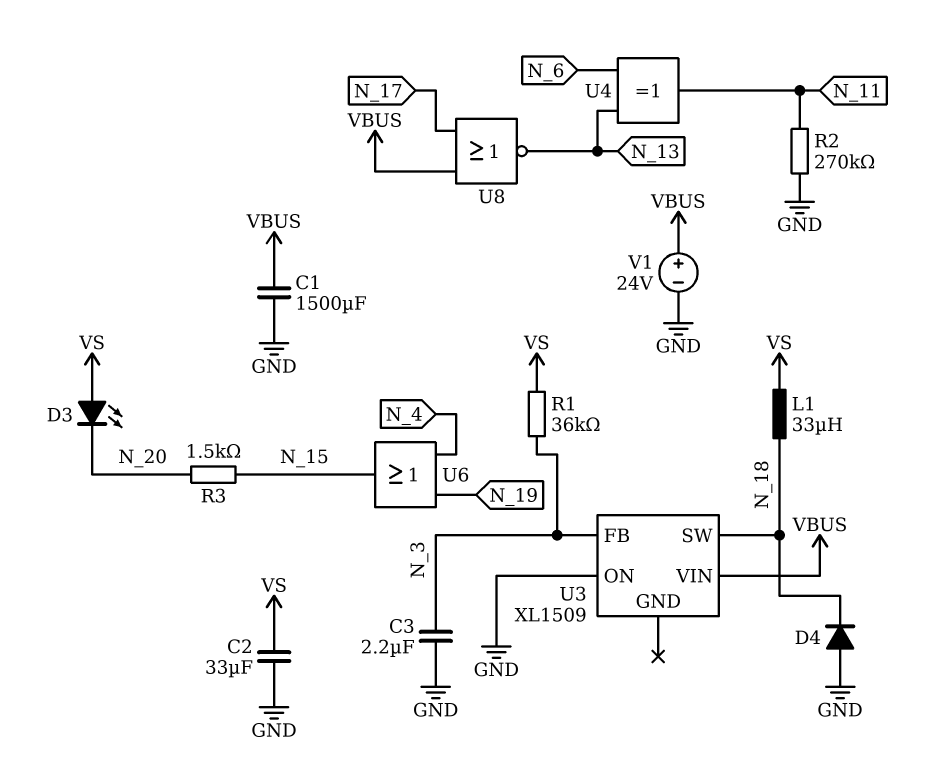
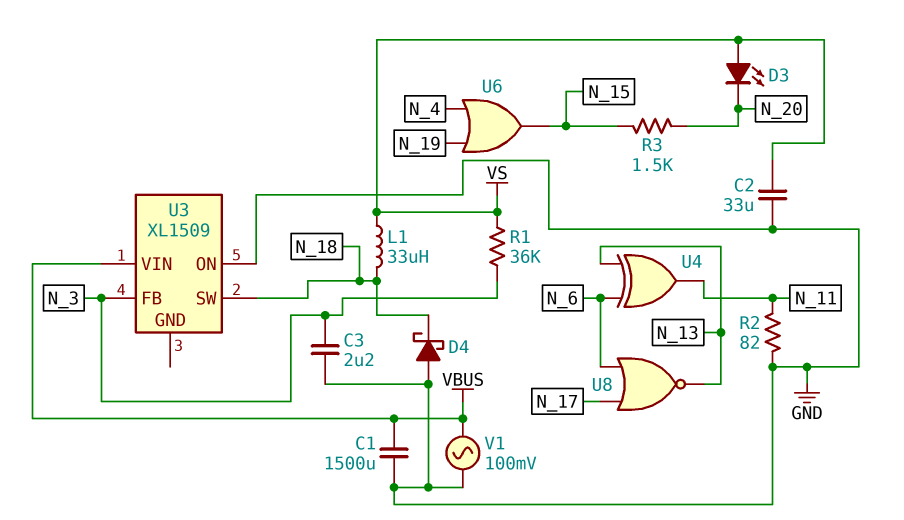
D4: diode (A GND, K N_18) -> schottky (A GND, K N_18)
R2: 270k (GND, N_11) -> 82 (GND, N_11)
U8: NOR (in N_17, in VBUS, out N_13) -> NOR (in N_6, in N_17, out N_13)
V1: 24V (plus VBUS, minus GND) -> AC 100mV (GND, VBUS)

